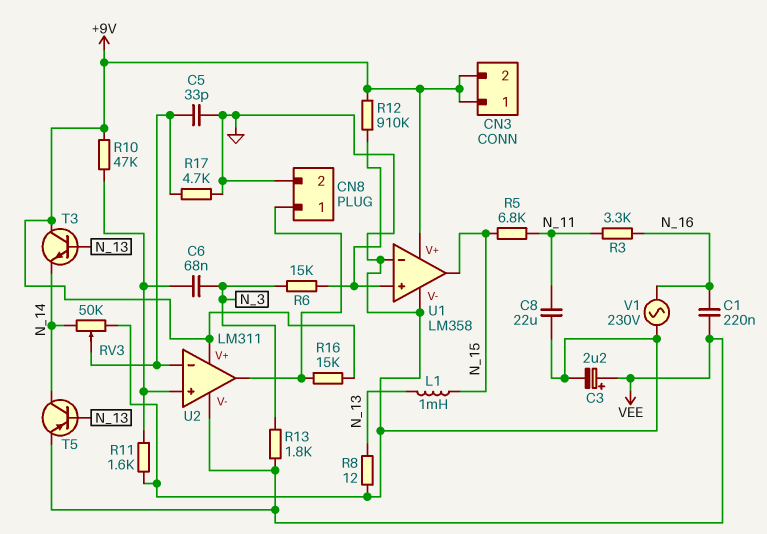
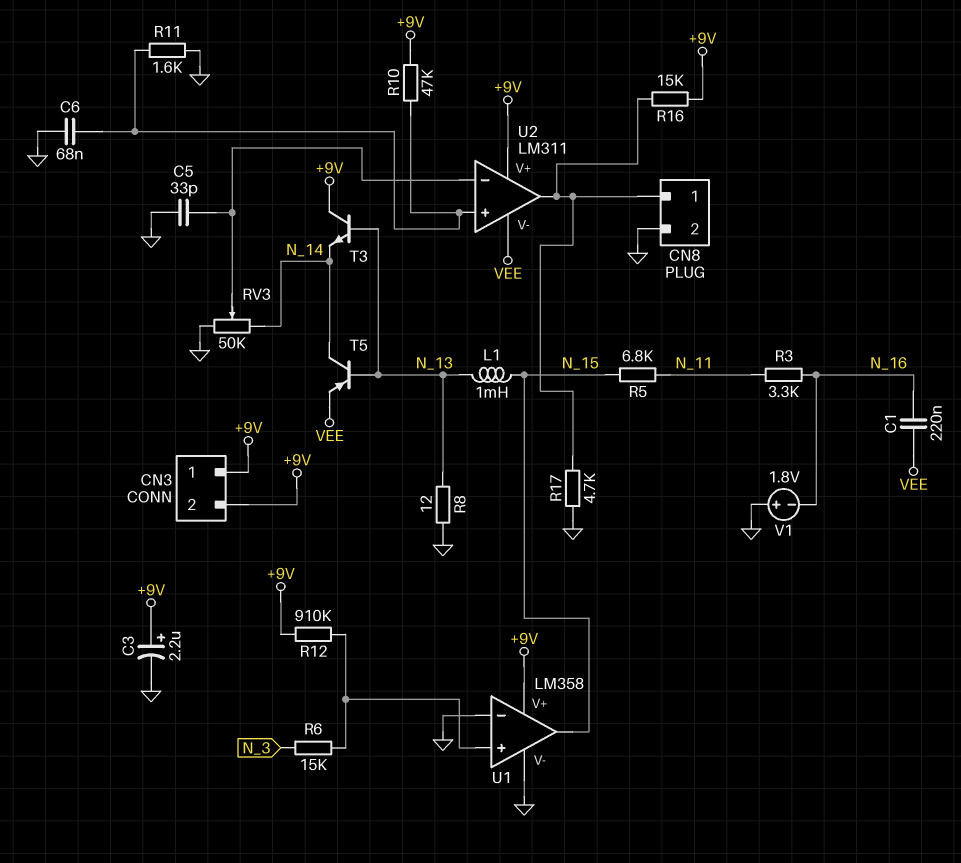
C3: 2.2uF (plus VEE, minus GND) -> 2.2uF (plus +9V, minus GND)
C6: 68nF (N_3, U2/in+) -> 68nF (GND, U2/in+)
C8: 22uF (GND, N_11) -> none
R13: 1.8k (N_3, VEE) -> none
R17: 4.7k (GND, U2/in-) -> 4.7k (CN8/1, GND)
V1: AC 230V (GND, N_16) -> 1.8V (plus GND, minus N_16)

